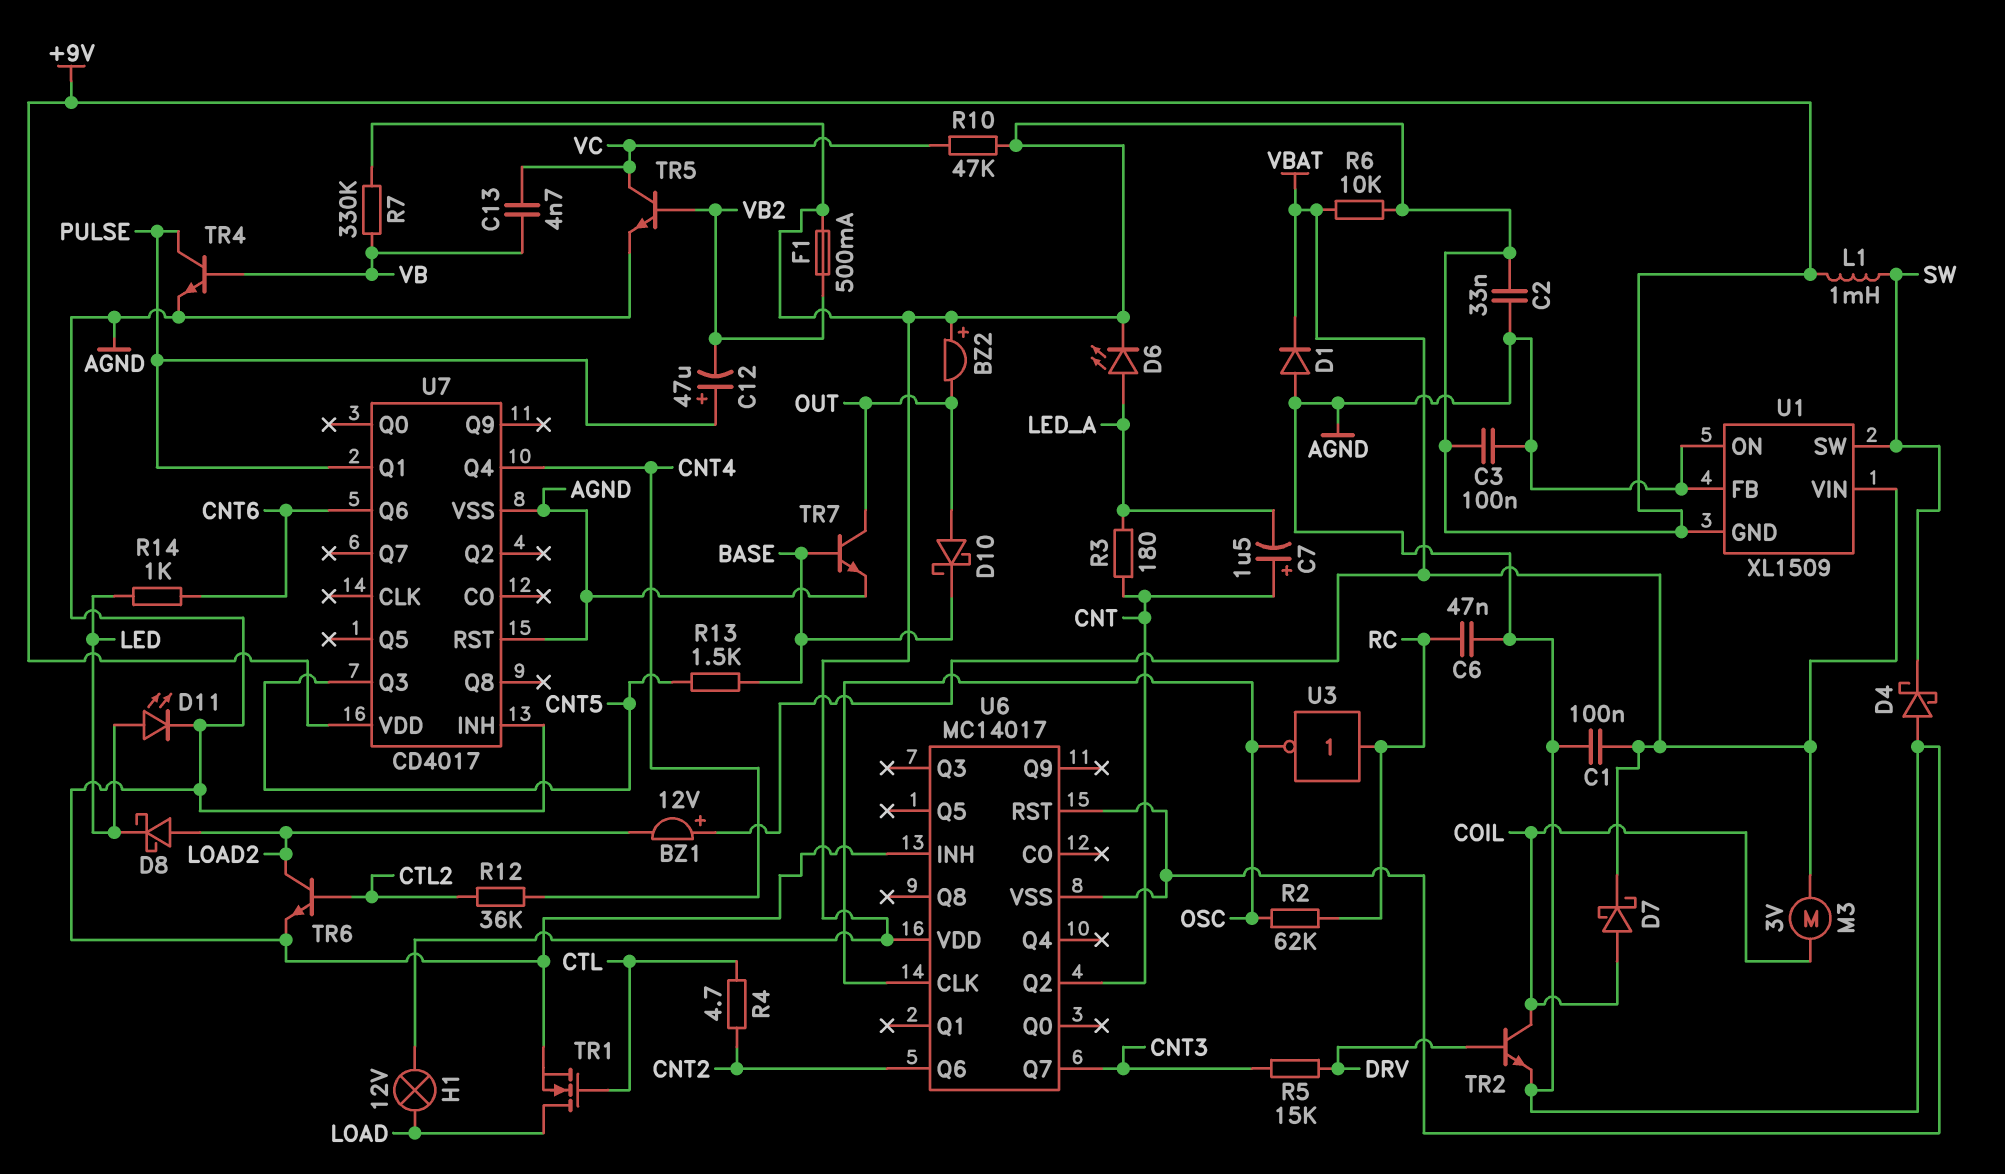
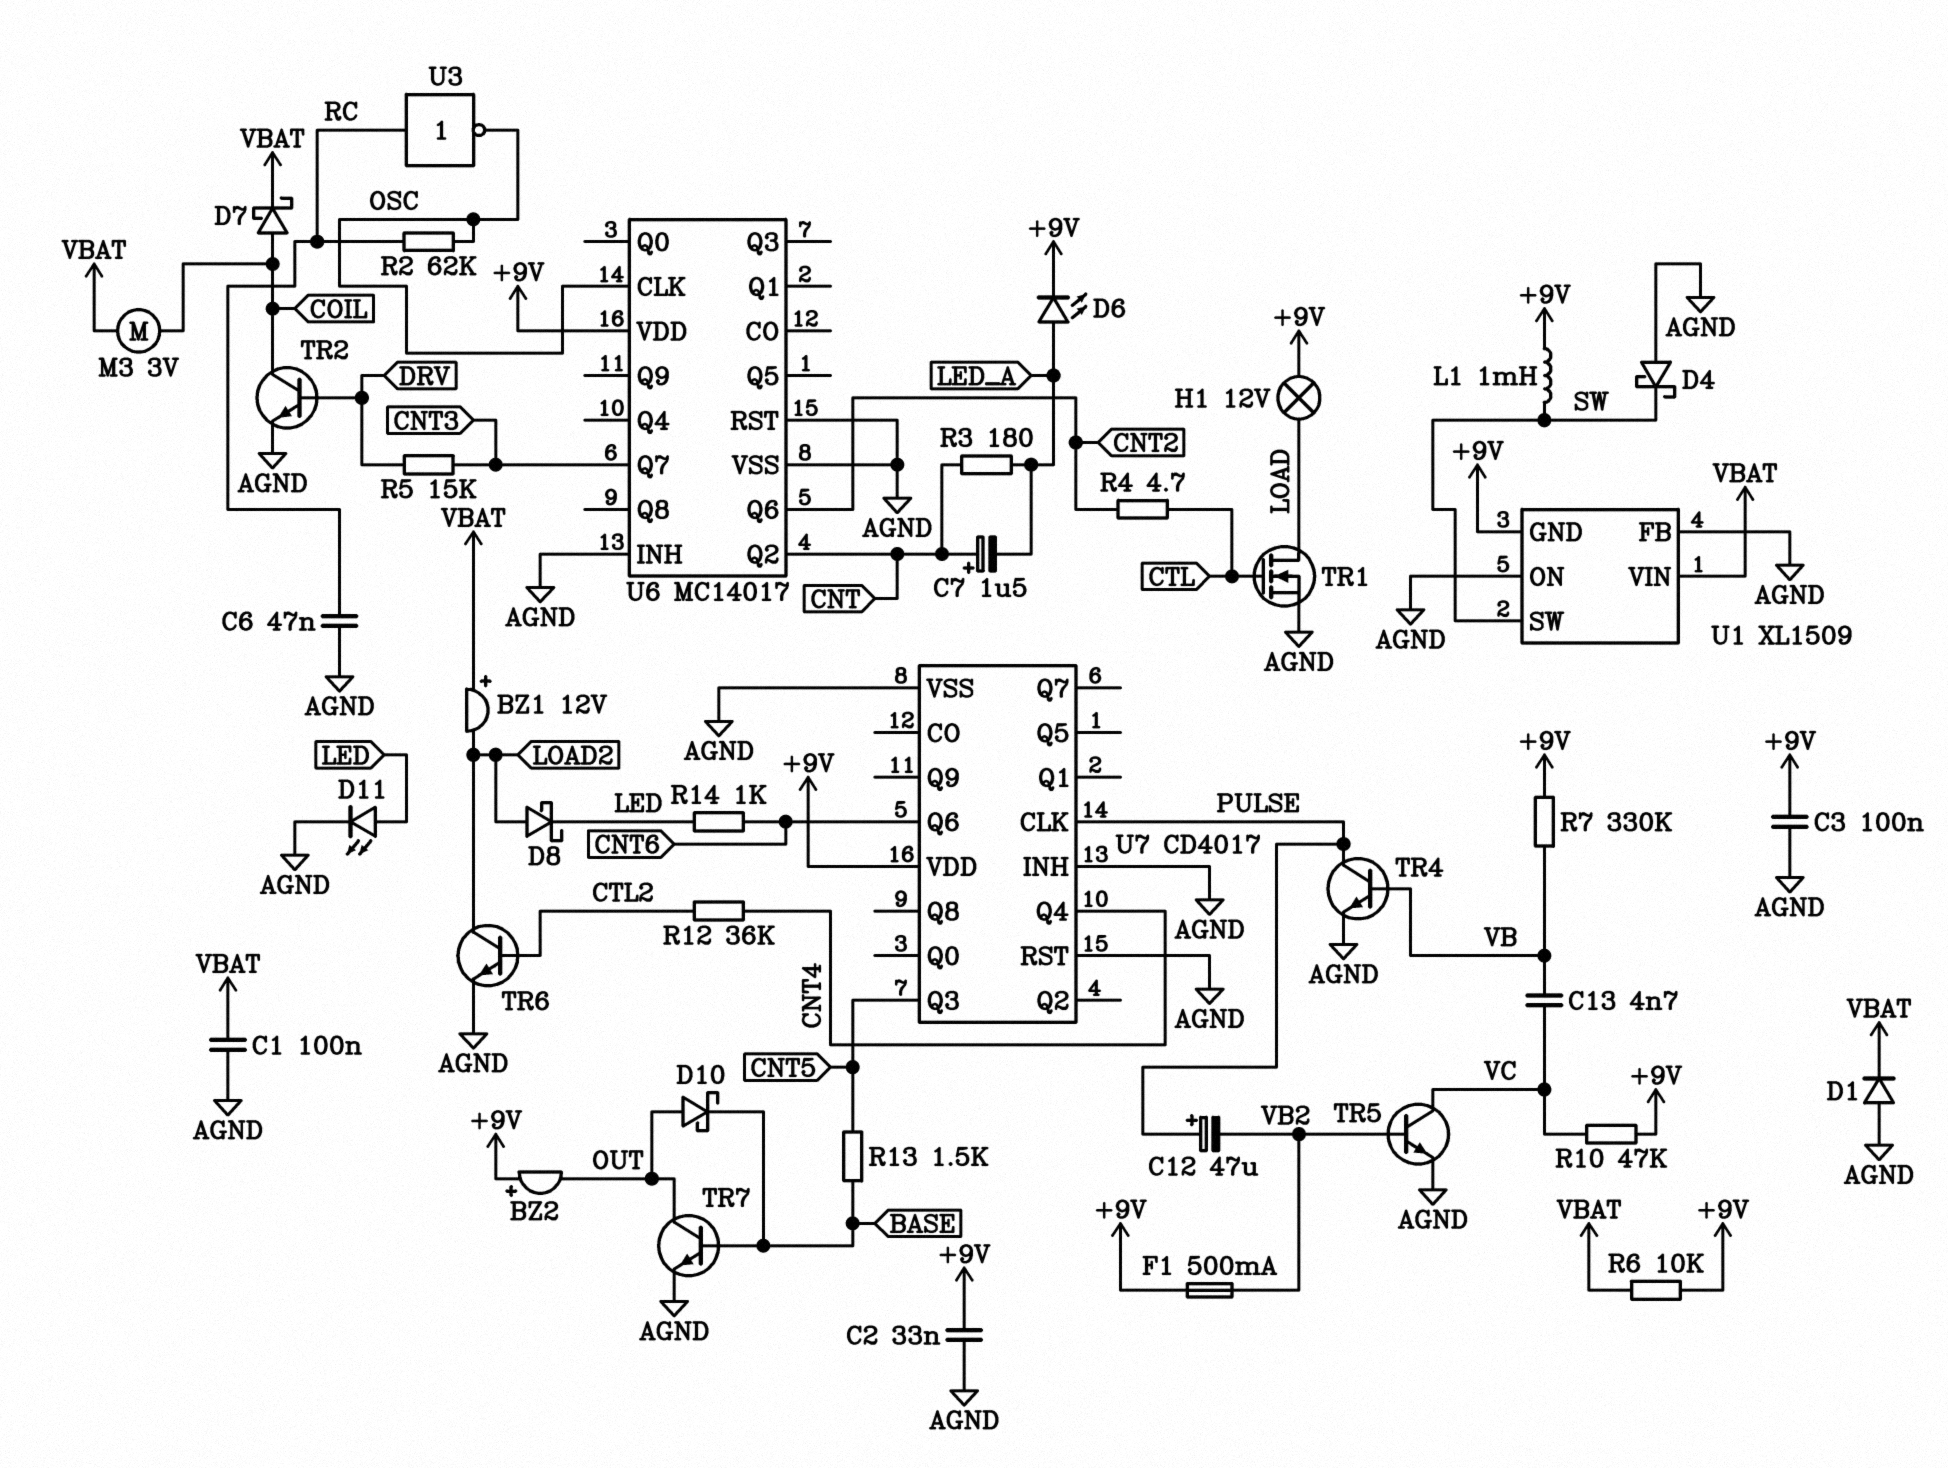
U7 pin CLK: none -> PULSE
U7 pin Q1: PULSE -> none

